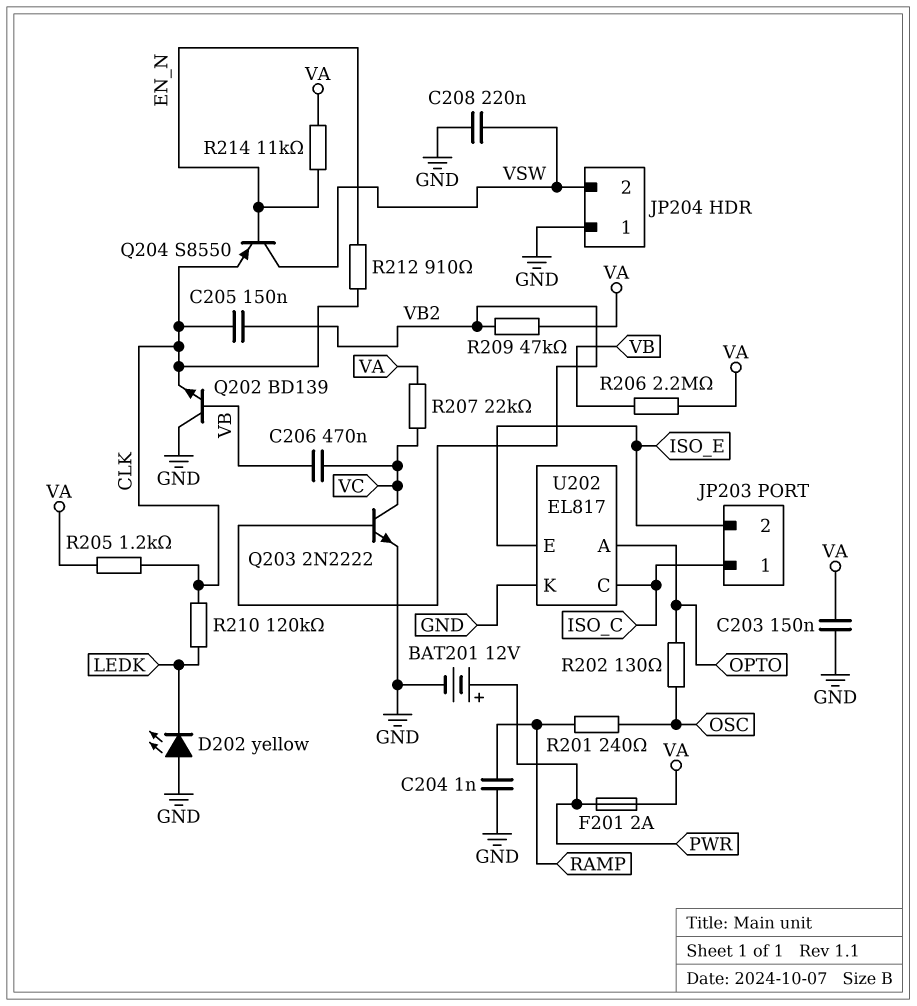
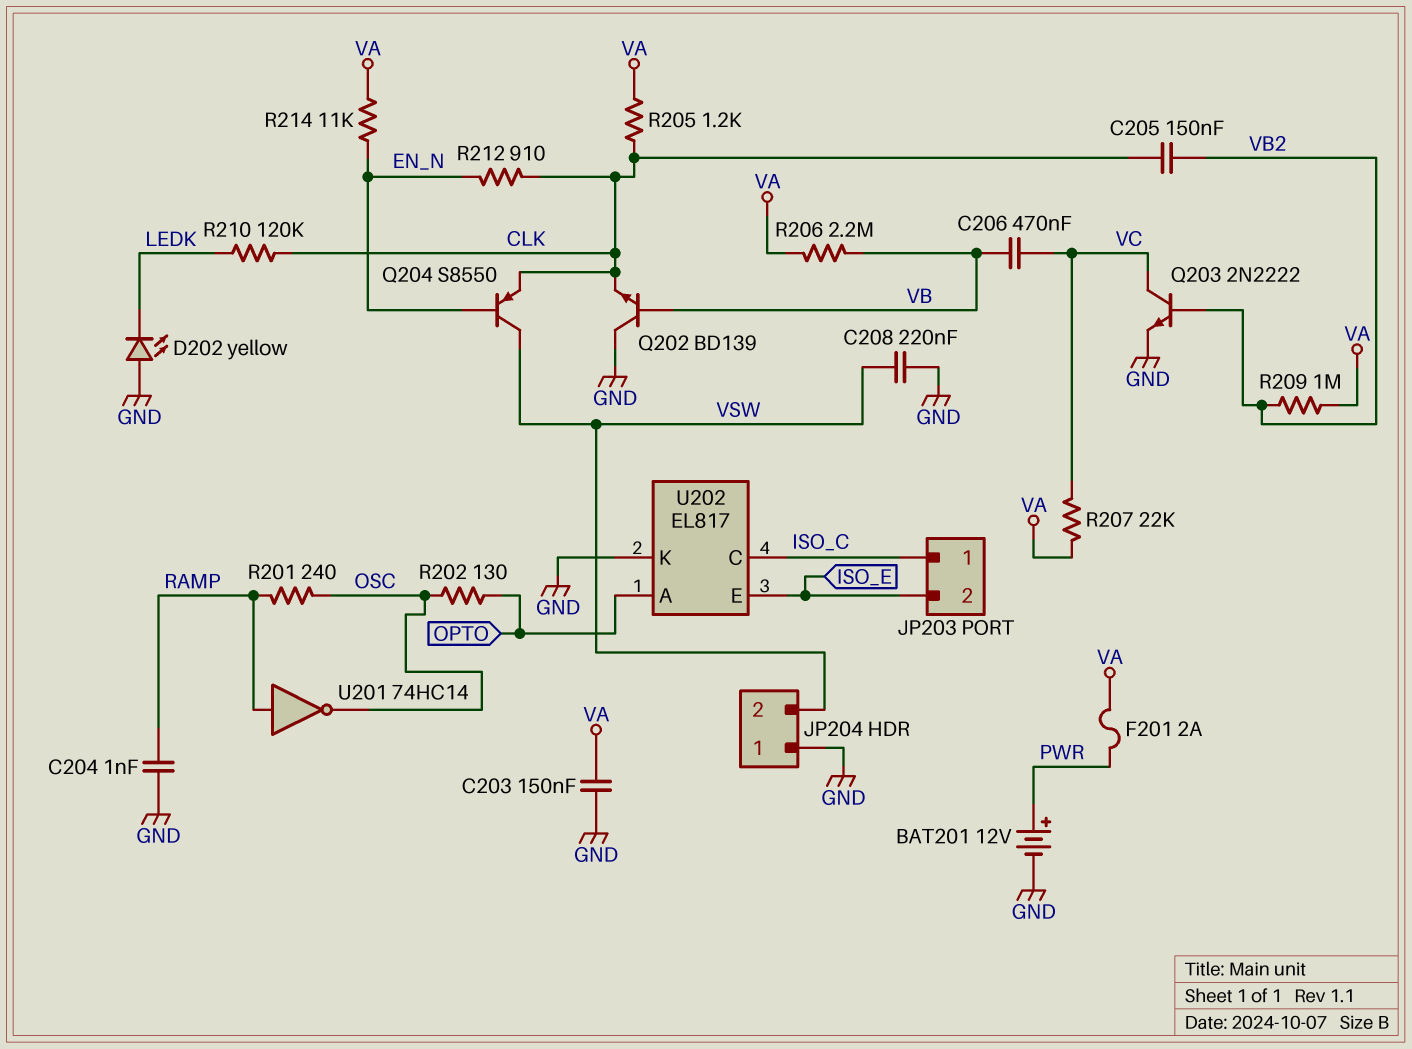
R209: 47k (VA, VB2) -> 1M (VA, VB2)
U201: none -> NOT 74HC14 (in RAMP, out OSC)

